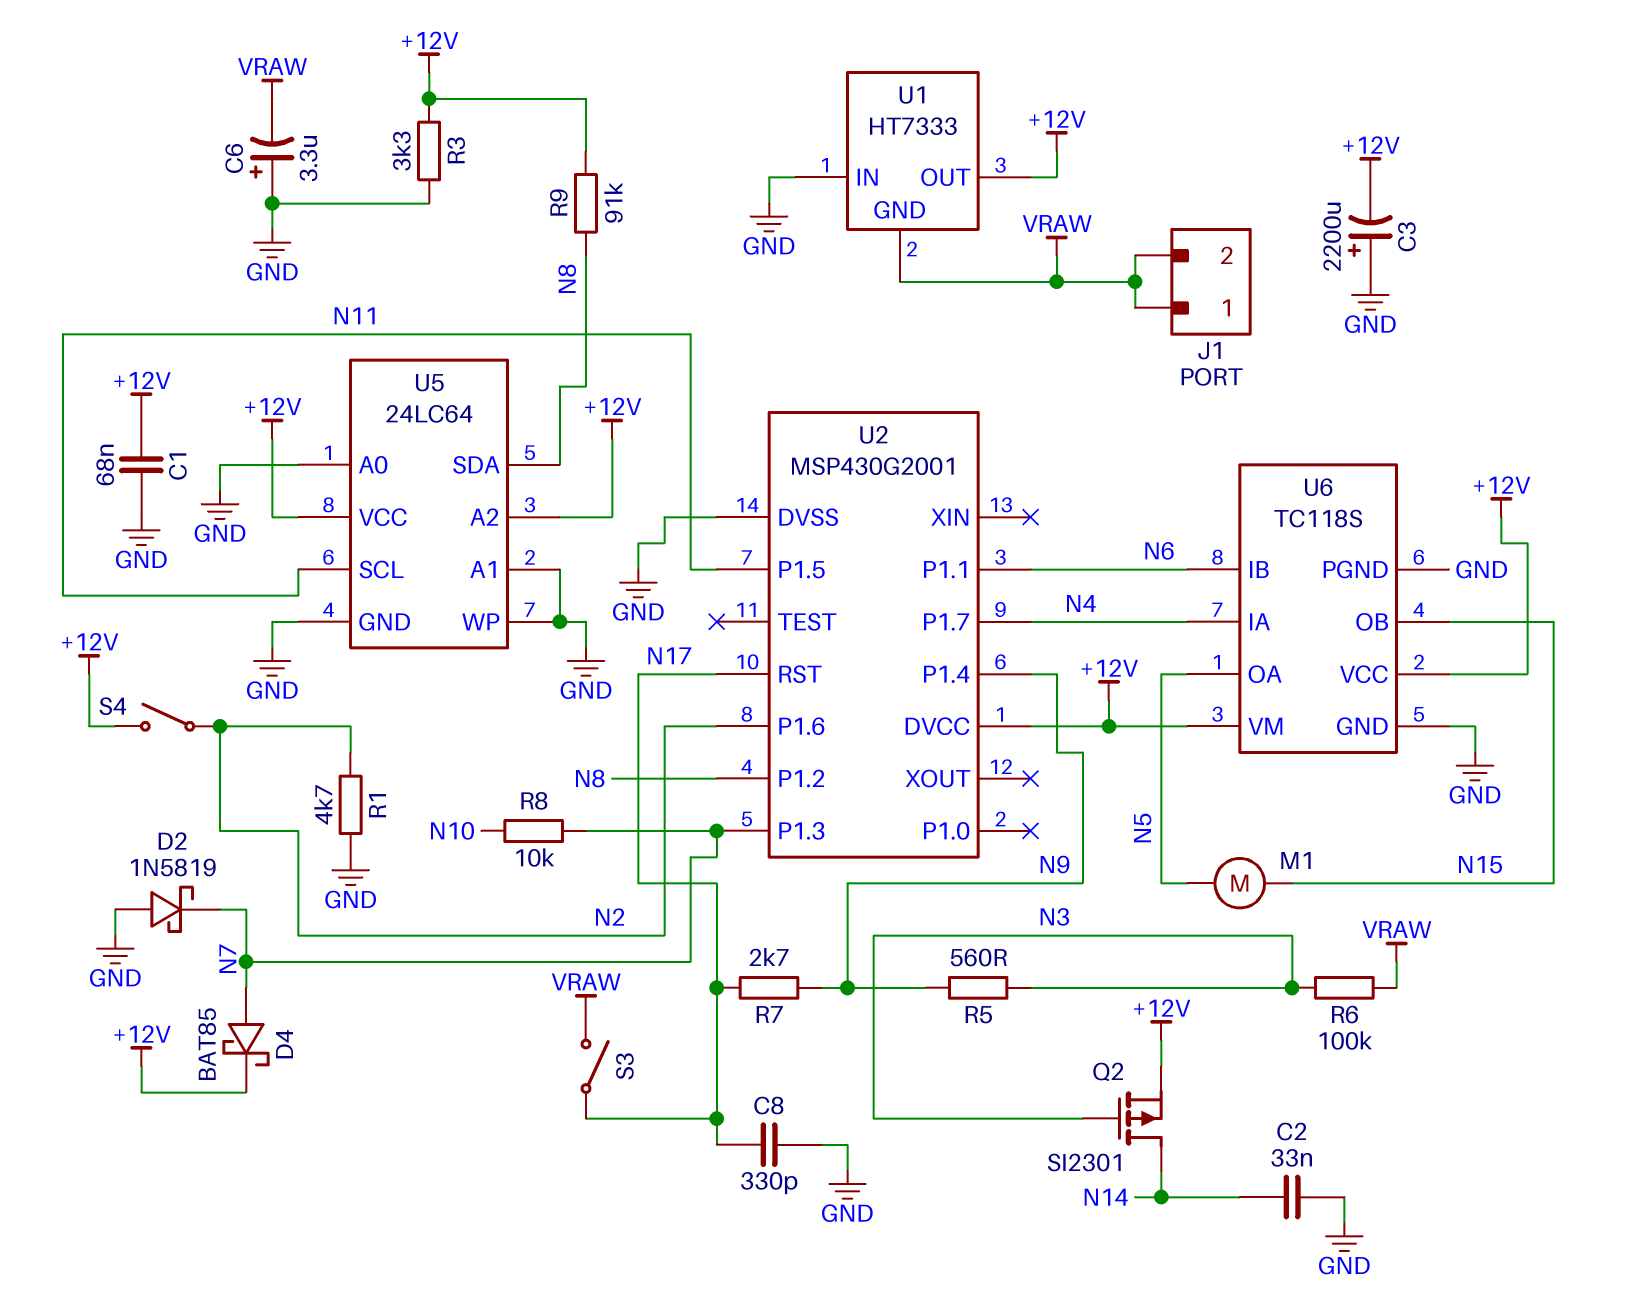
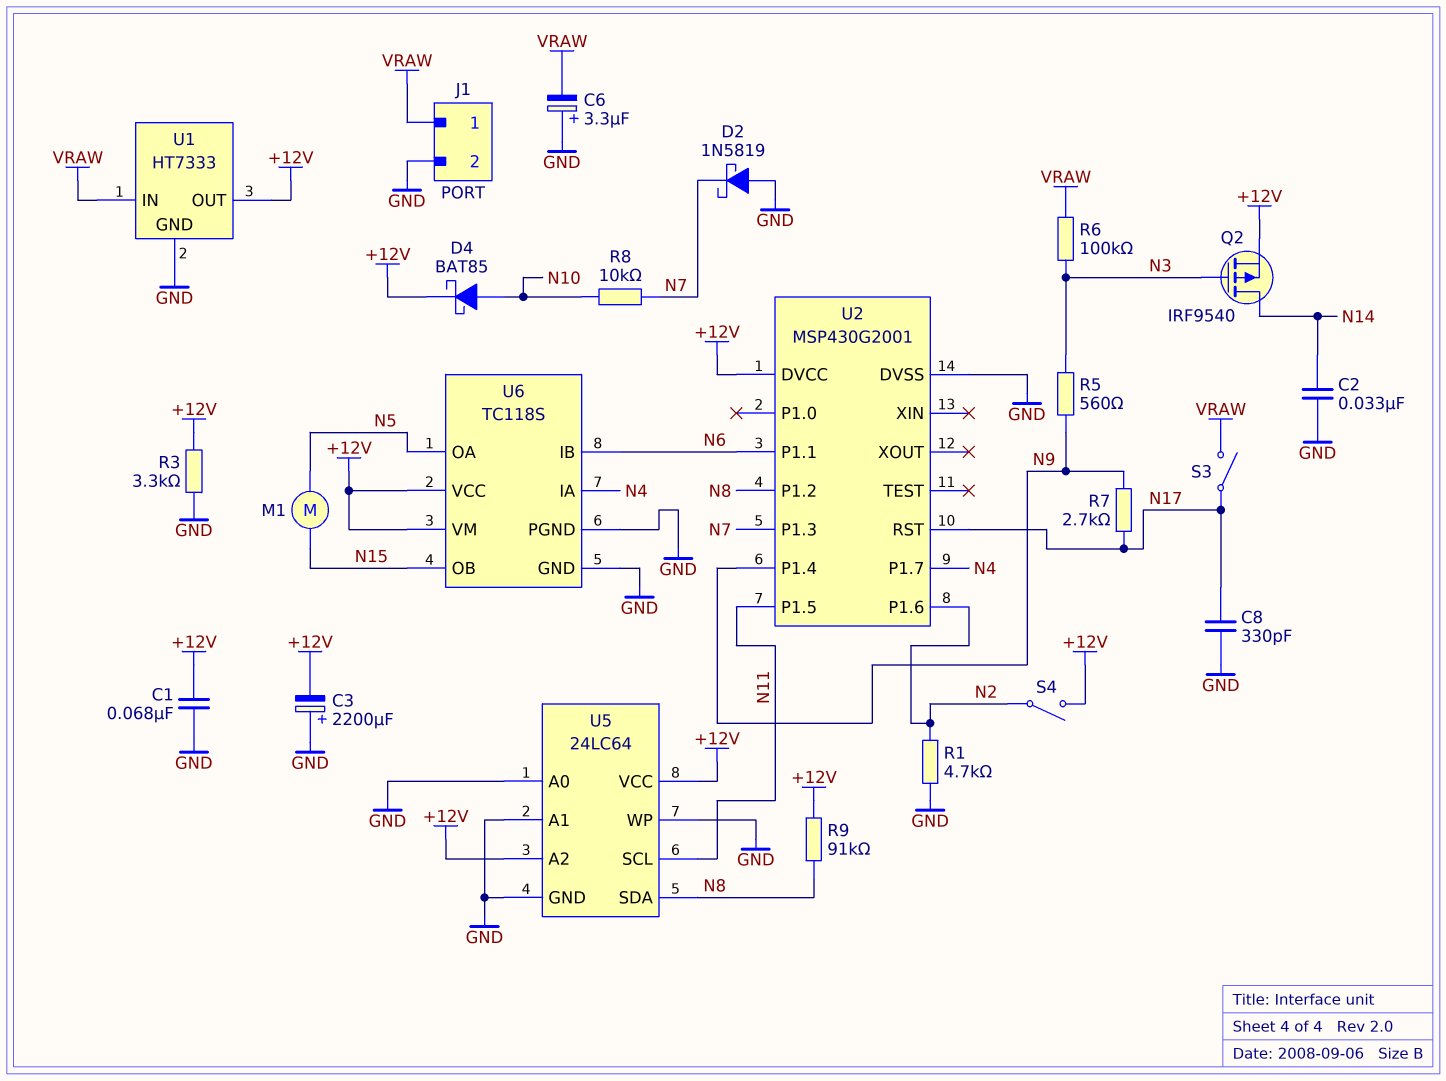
D4: schottky BAT85 (A N7, K +12V) -> schottky BAT85 (A N10, K +12V)
J1 pin 2: VRAW -> GND
Q2: PMOS SI2301 (G N3, D N14, S +12V) -> PMOS IRF9540 (G N3, D N14, S +12V)
U1 pin GND: VRAW -> GND
U1 pin IN: GND -> VRAW

